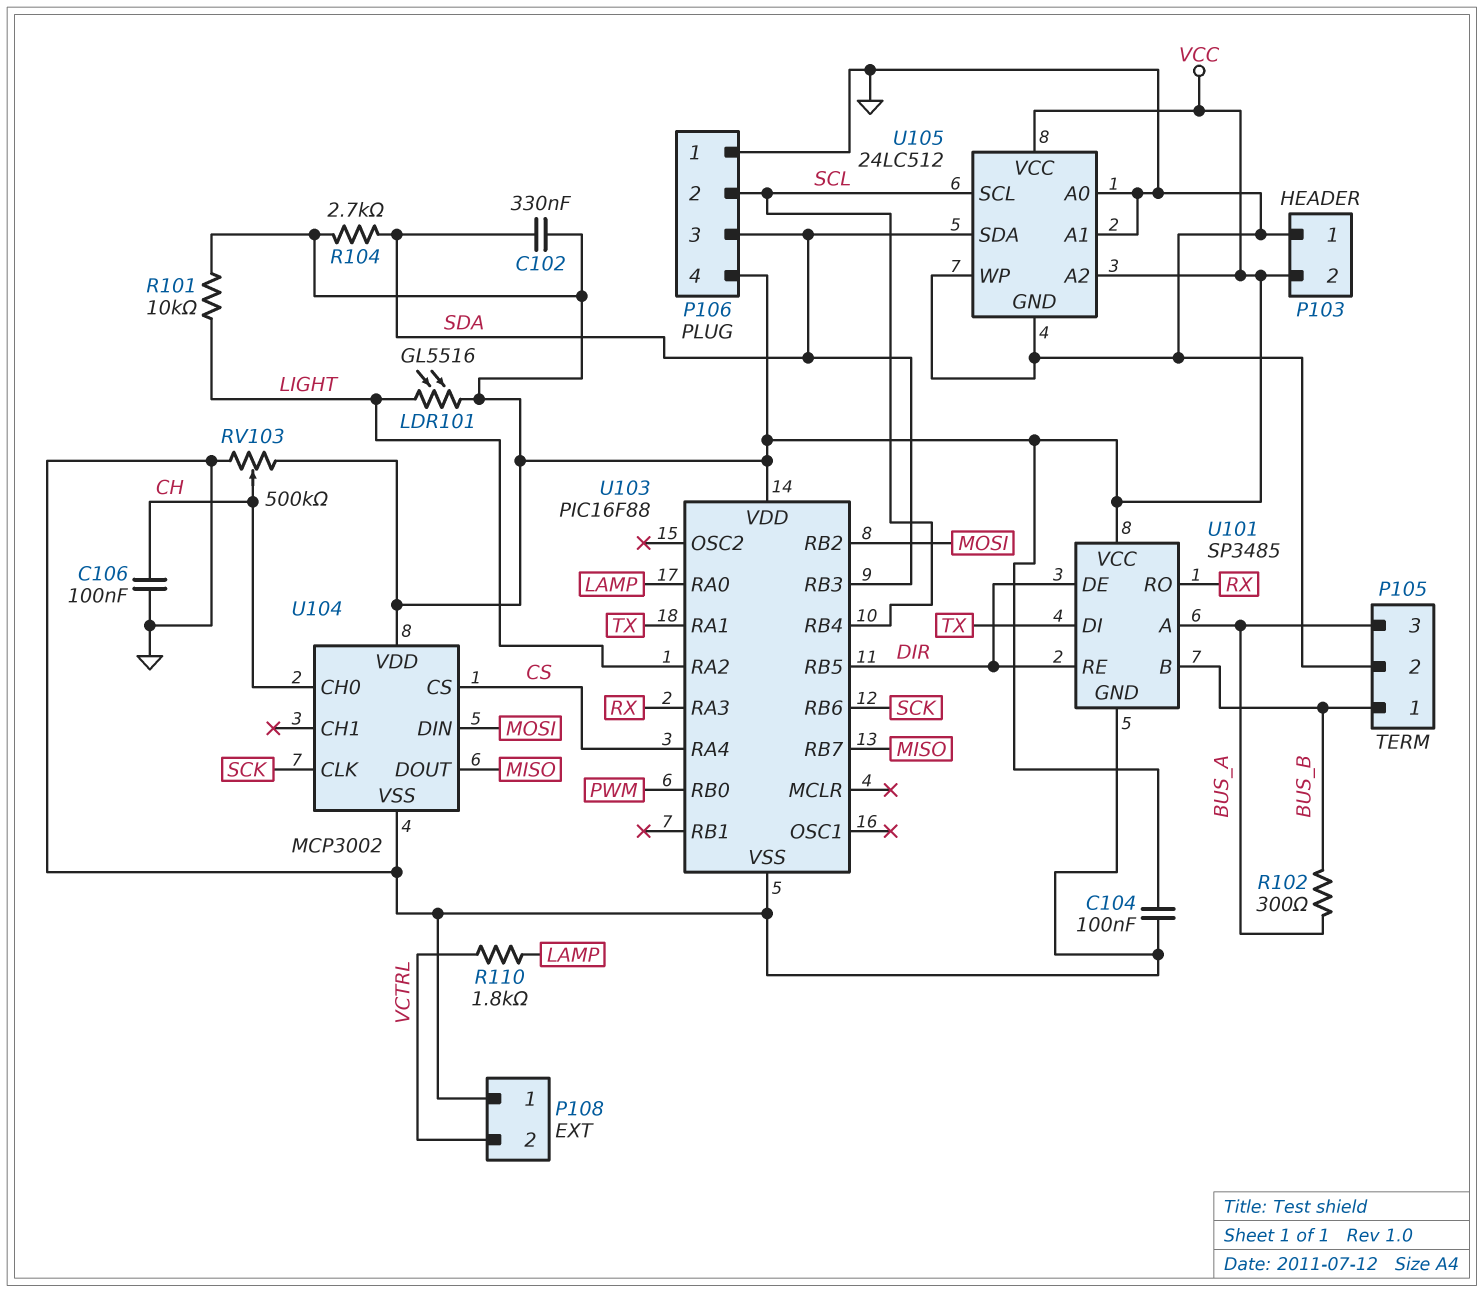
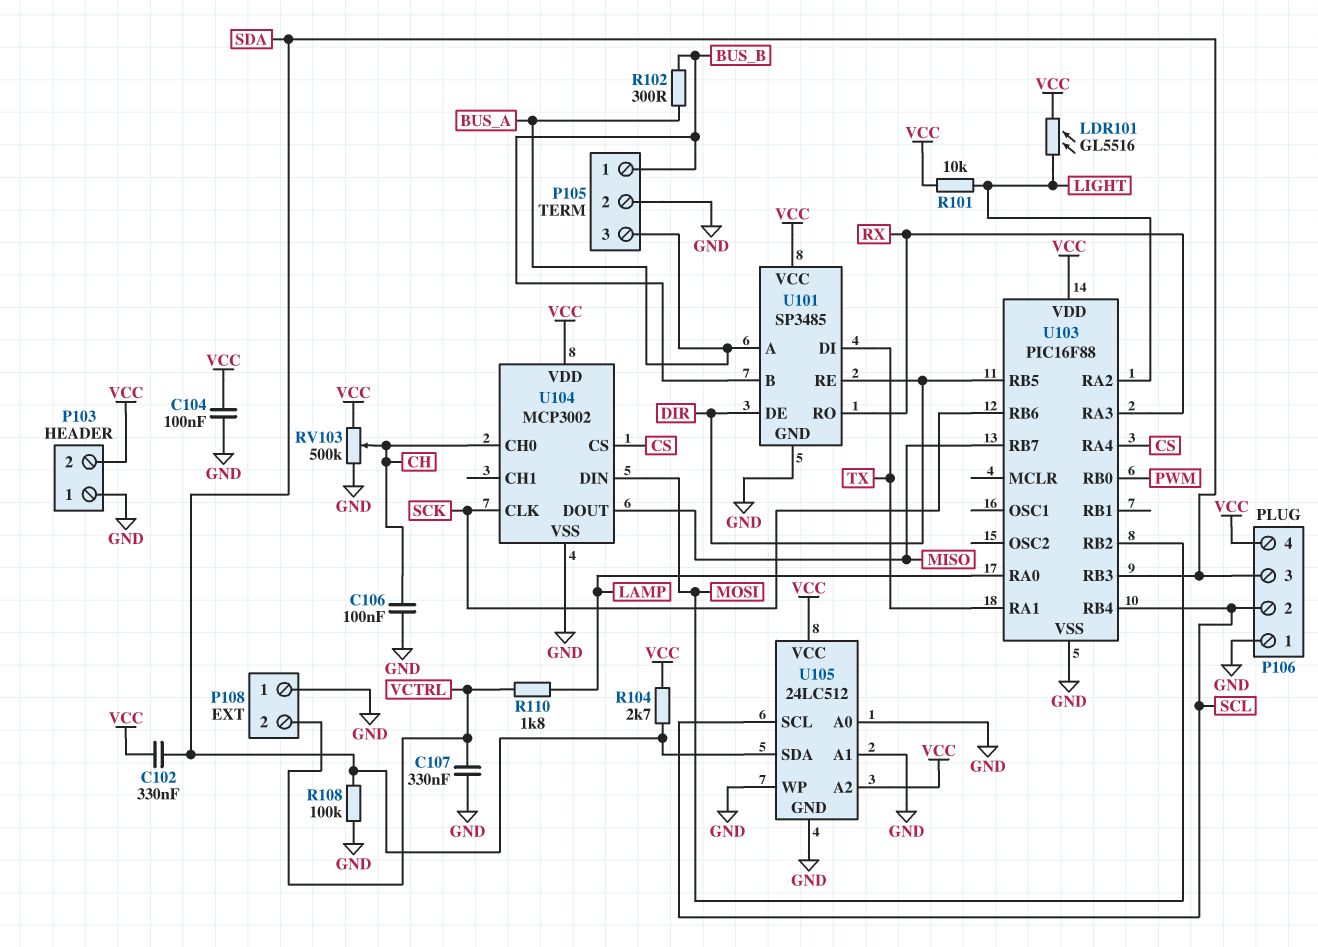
C107: none -> 330nF (GND, VCTRL)
R108: none -> 100k (GND, SDA)

